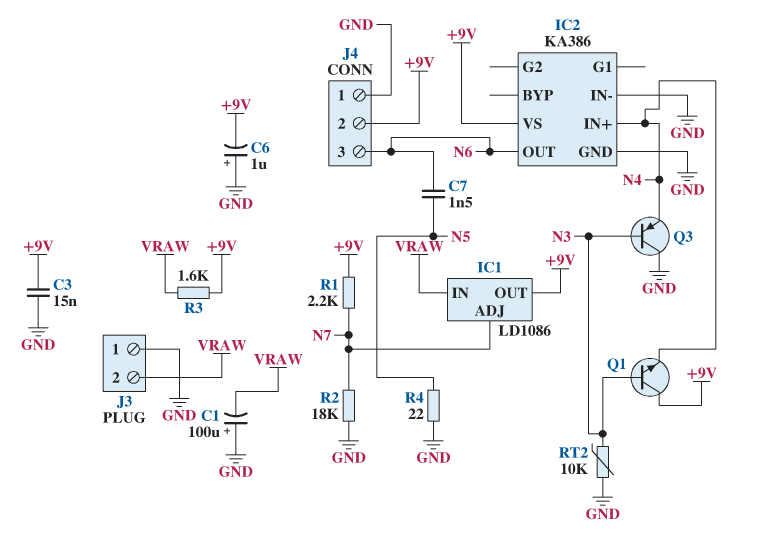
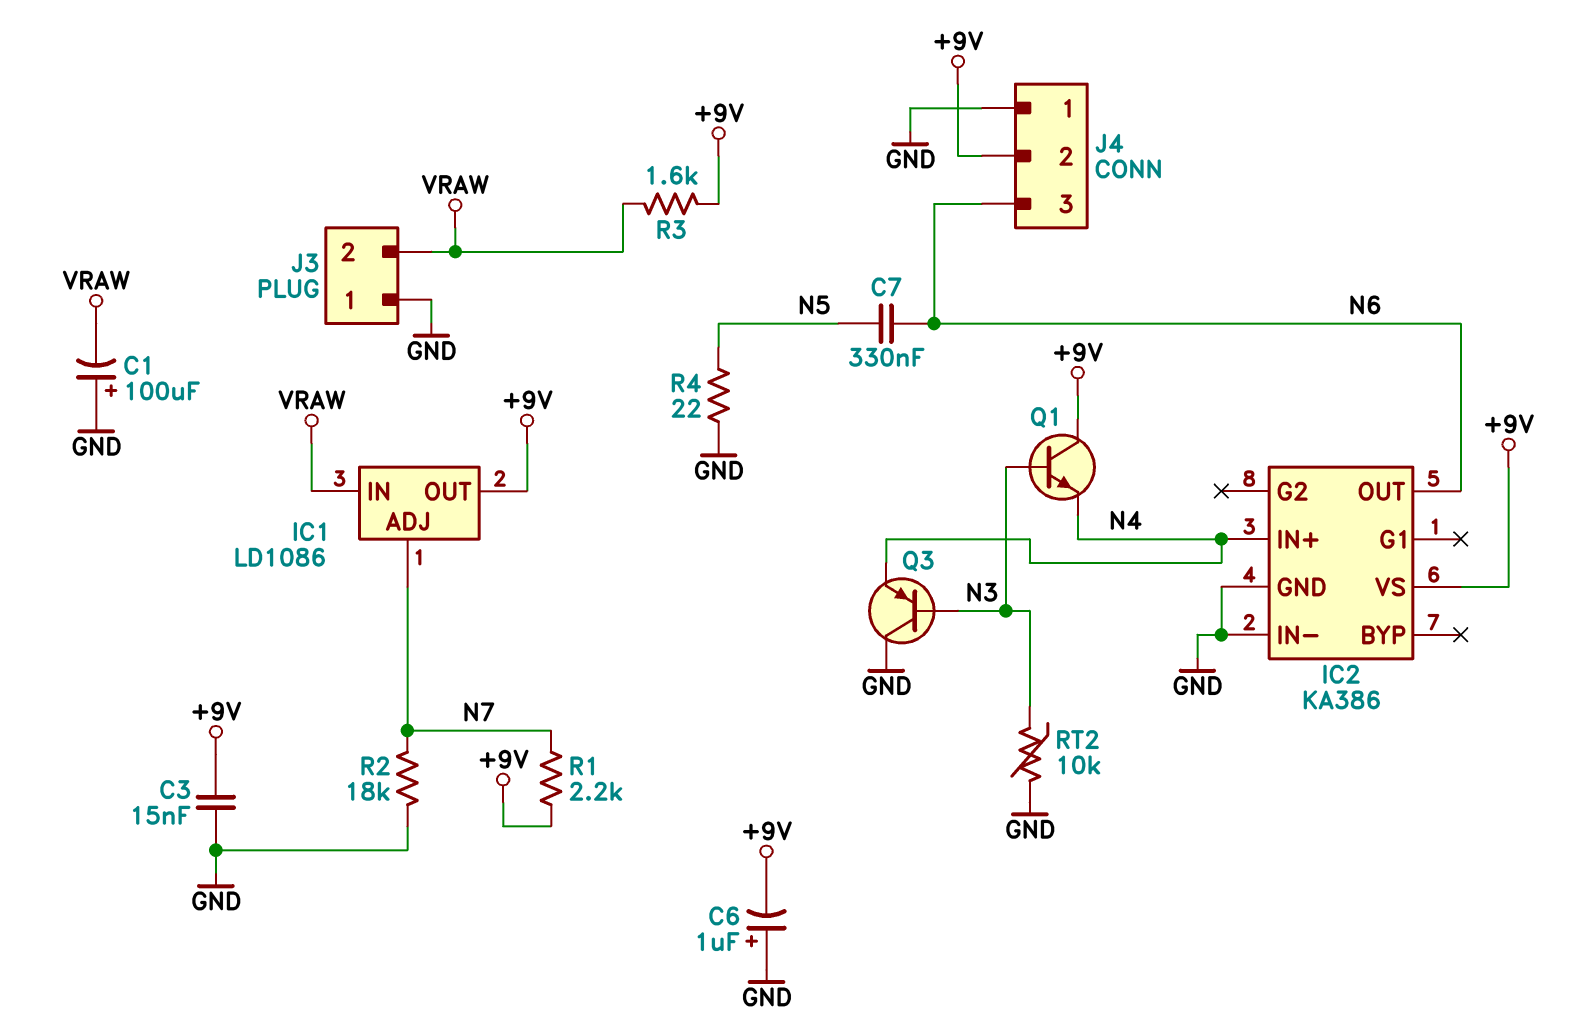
C7: 1.5nF (N5, N6) -> 330nF (N5, N6)

